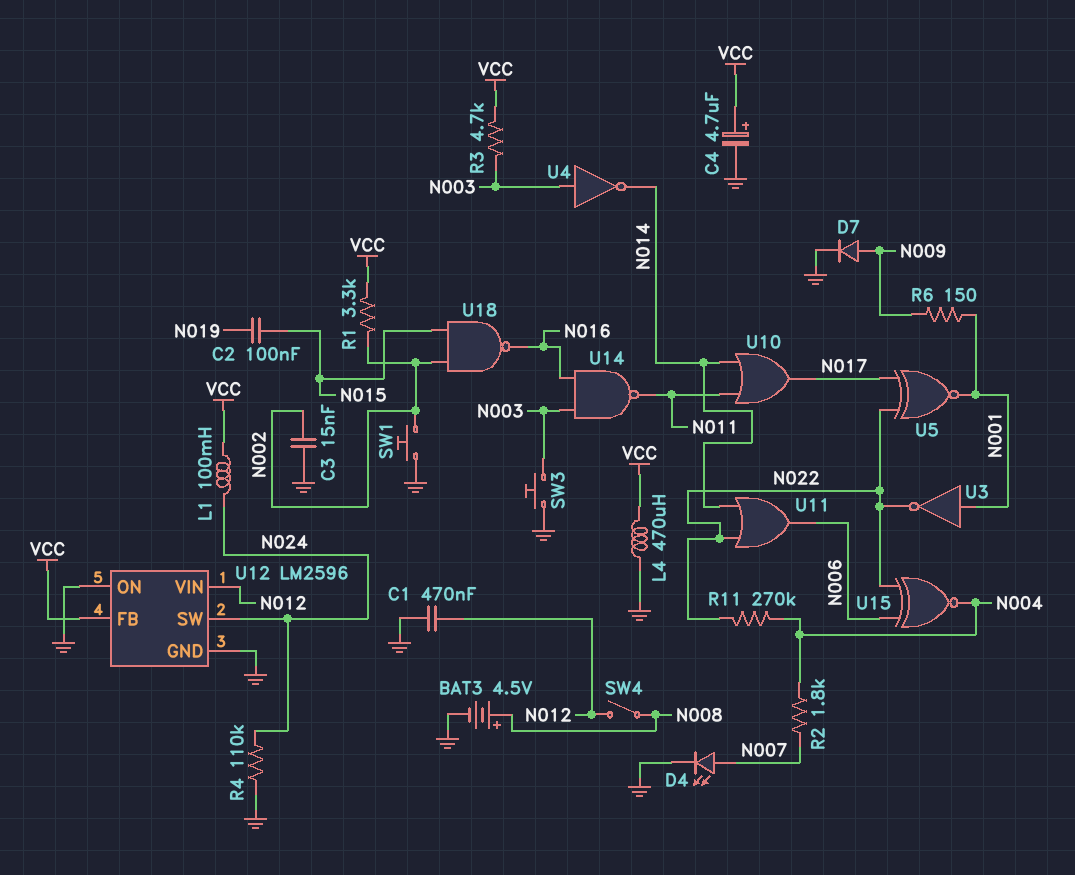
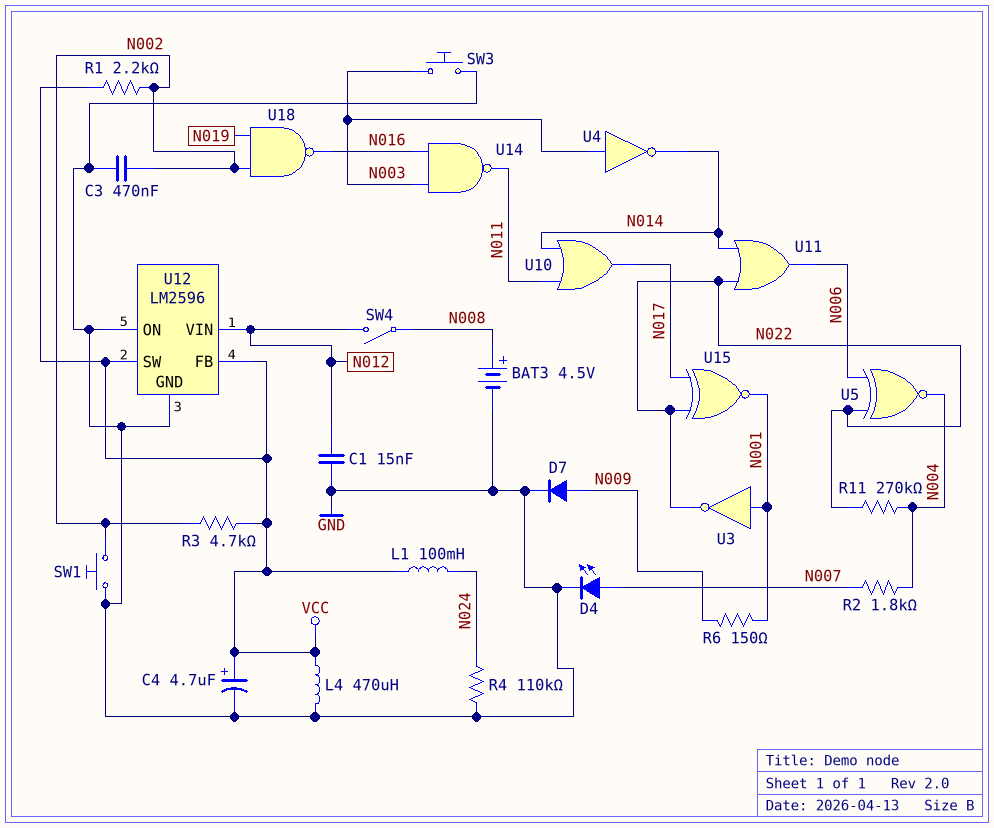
C1: 470nF (GND, N012) -> 15nF (GND, N012)
C2: 100nF (N015, N019) -> none
C3: 15nF (GND, N002) -> 470nF (GND, N002)
R1: 3.3k (N002, VCC) -> 2.2k (N002, VCC)
R3: 4.7k (N003, VCC) -> 4.7k (N002, VCC)
U5: XNOR (in N017, in N022, out N001) -> XNOR (in N006, in N022, out N004)
U12 pin SW: N024 -> VCC
U15: XNOR (in N006, in N022, out N004) -> XNOR (in N017, in N022, out N001)
U18: NAND (in N002, in N015, out N016) -> NAND (in N002, in N019, out N016)

